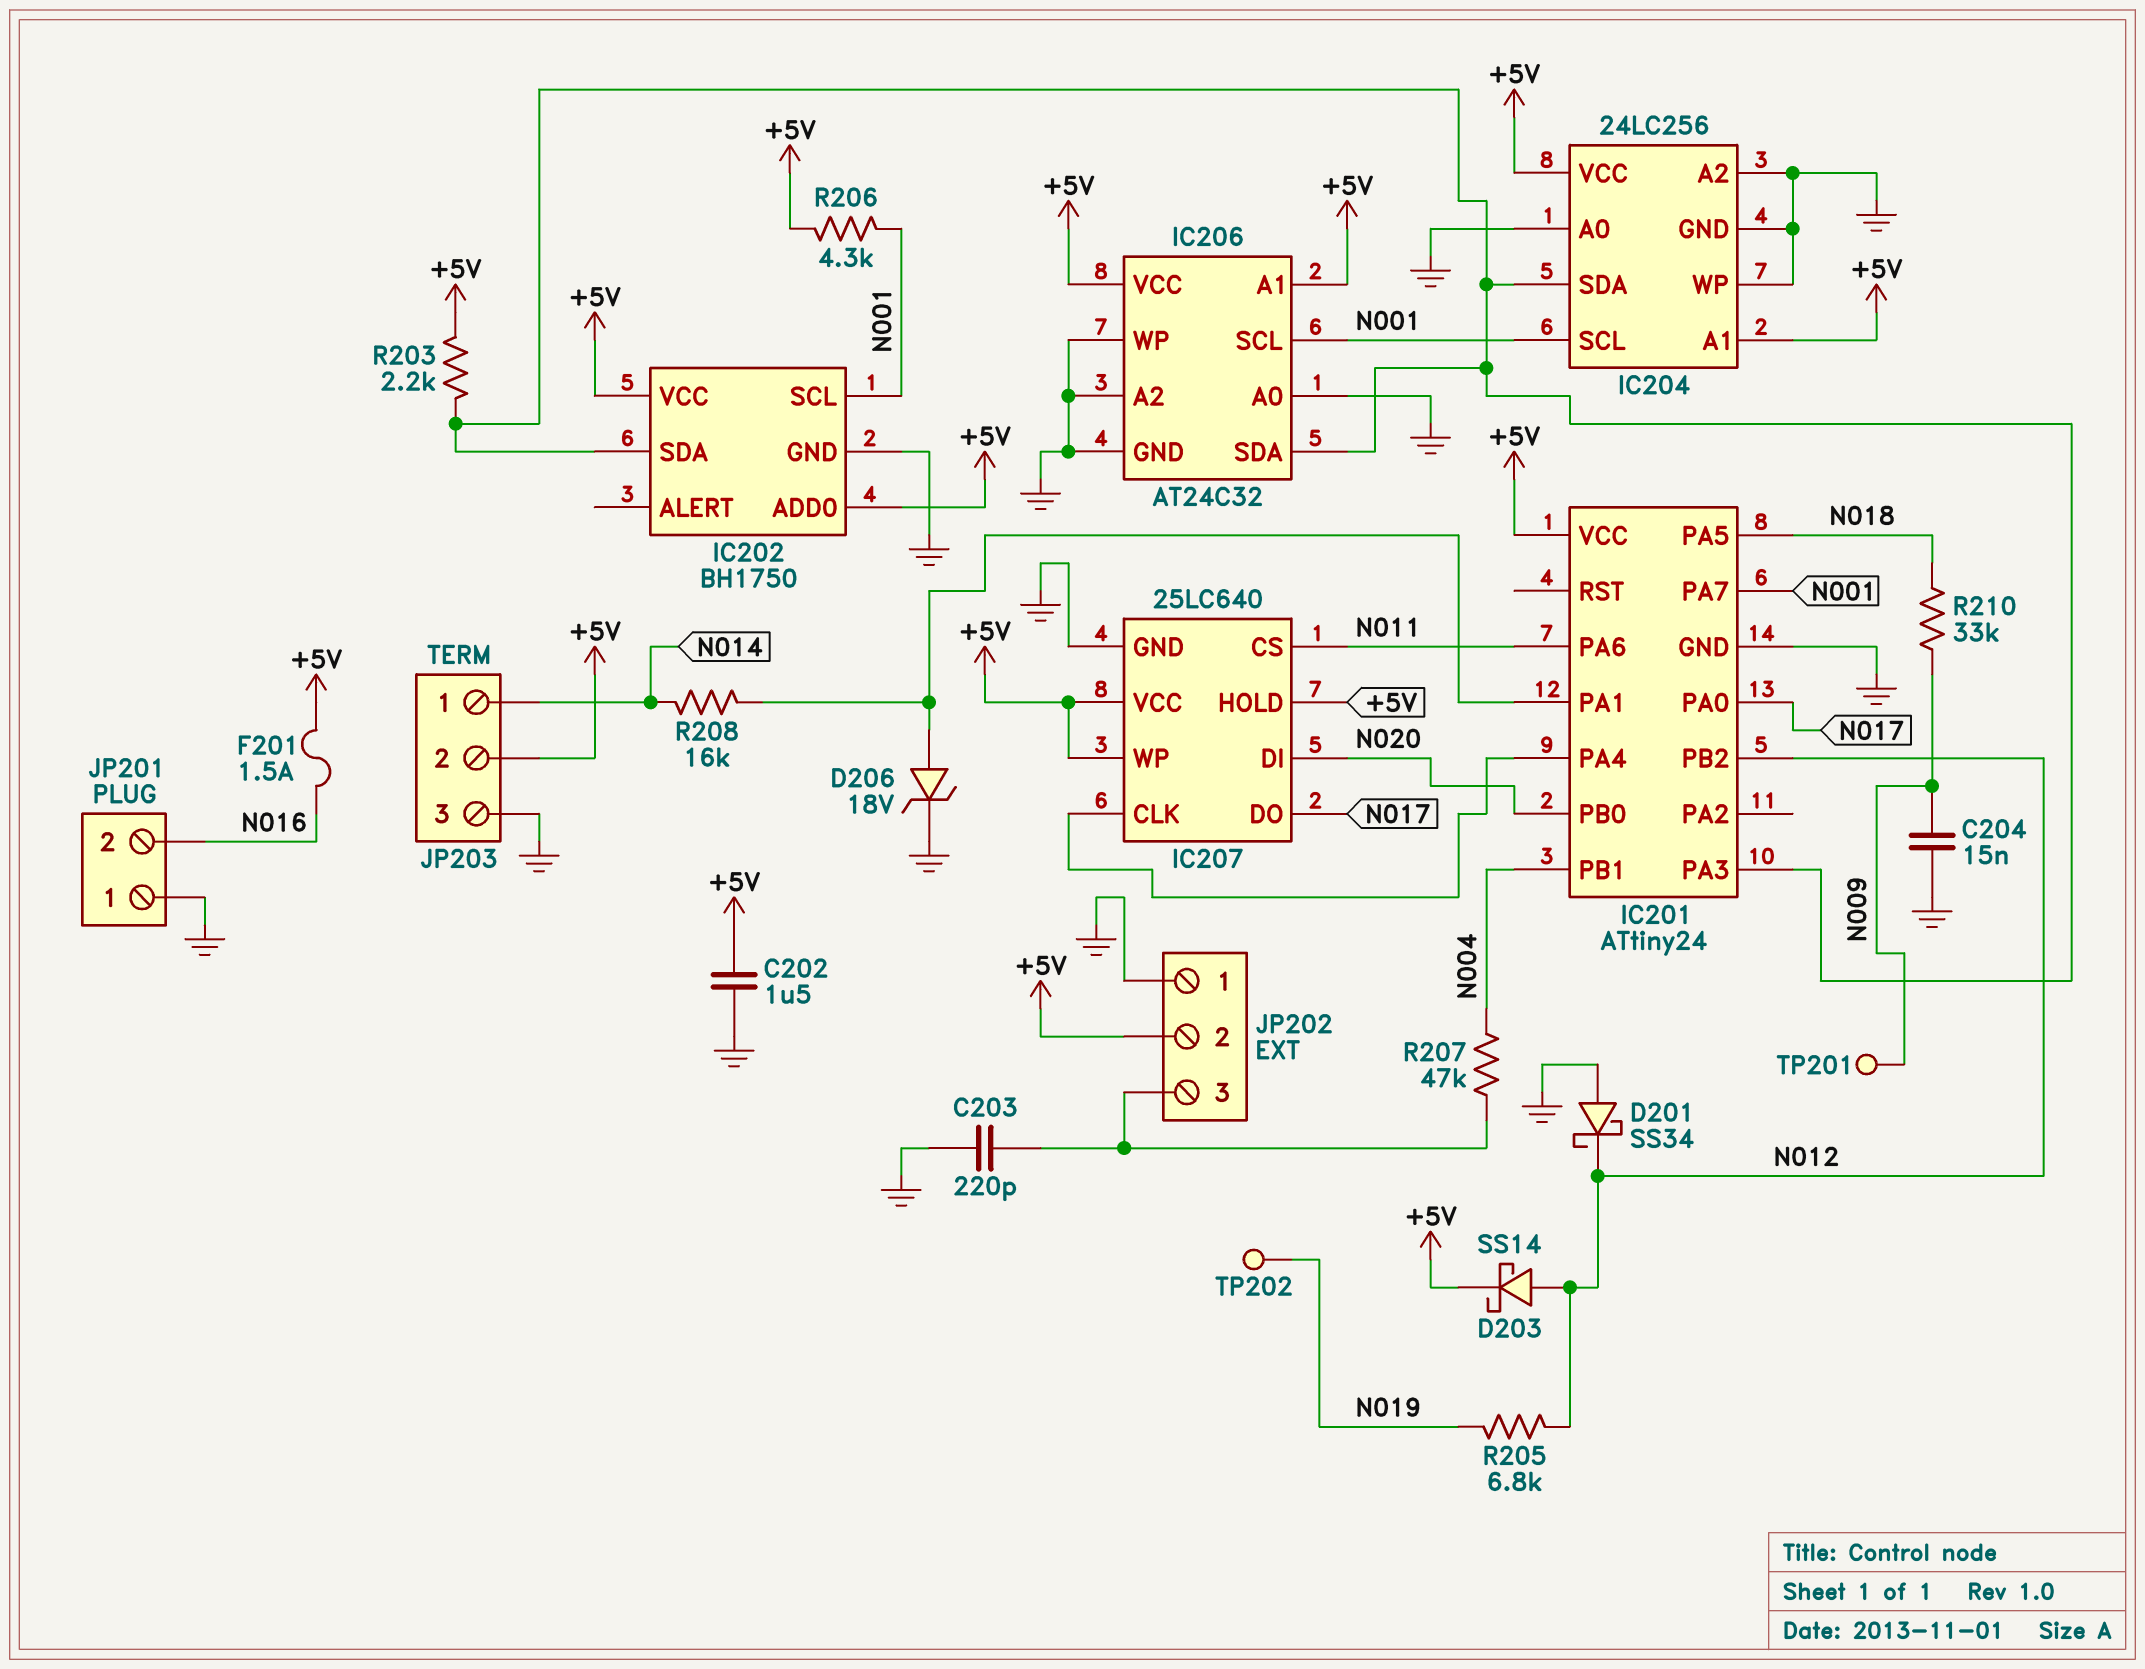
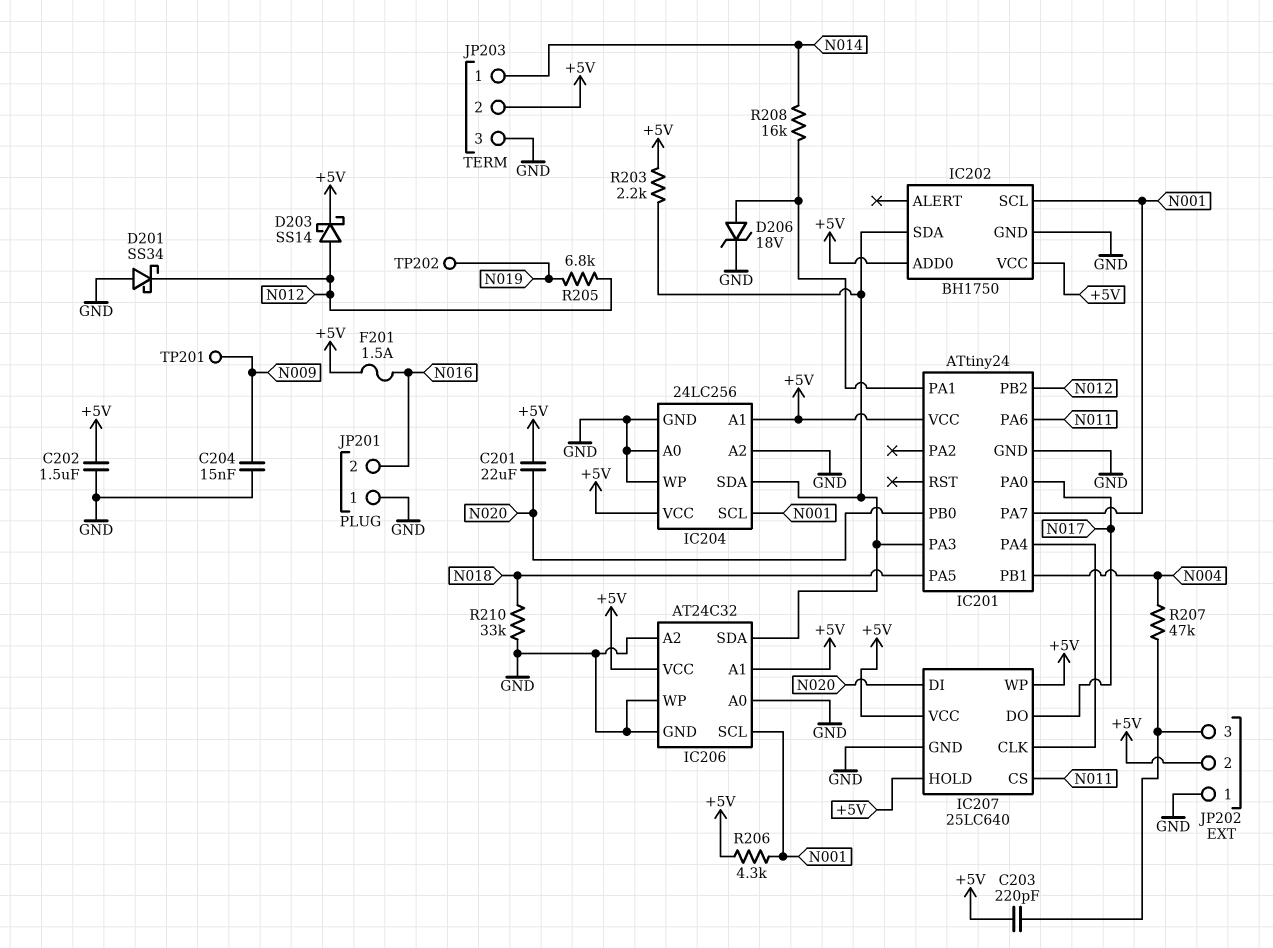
C201: none -> 22uF (+5V, N020)
C203: 220pF (GND, JP202/3) -> 220pF (+5V, JP202/3)
R210: 33k (N009, N018) -> 33k (GND, N018)

